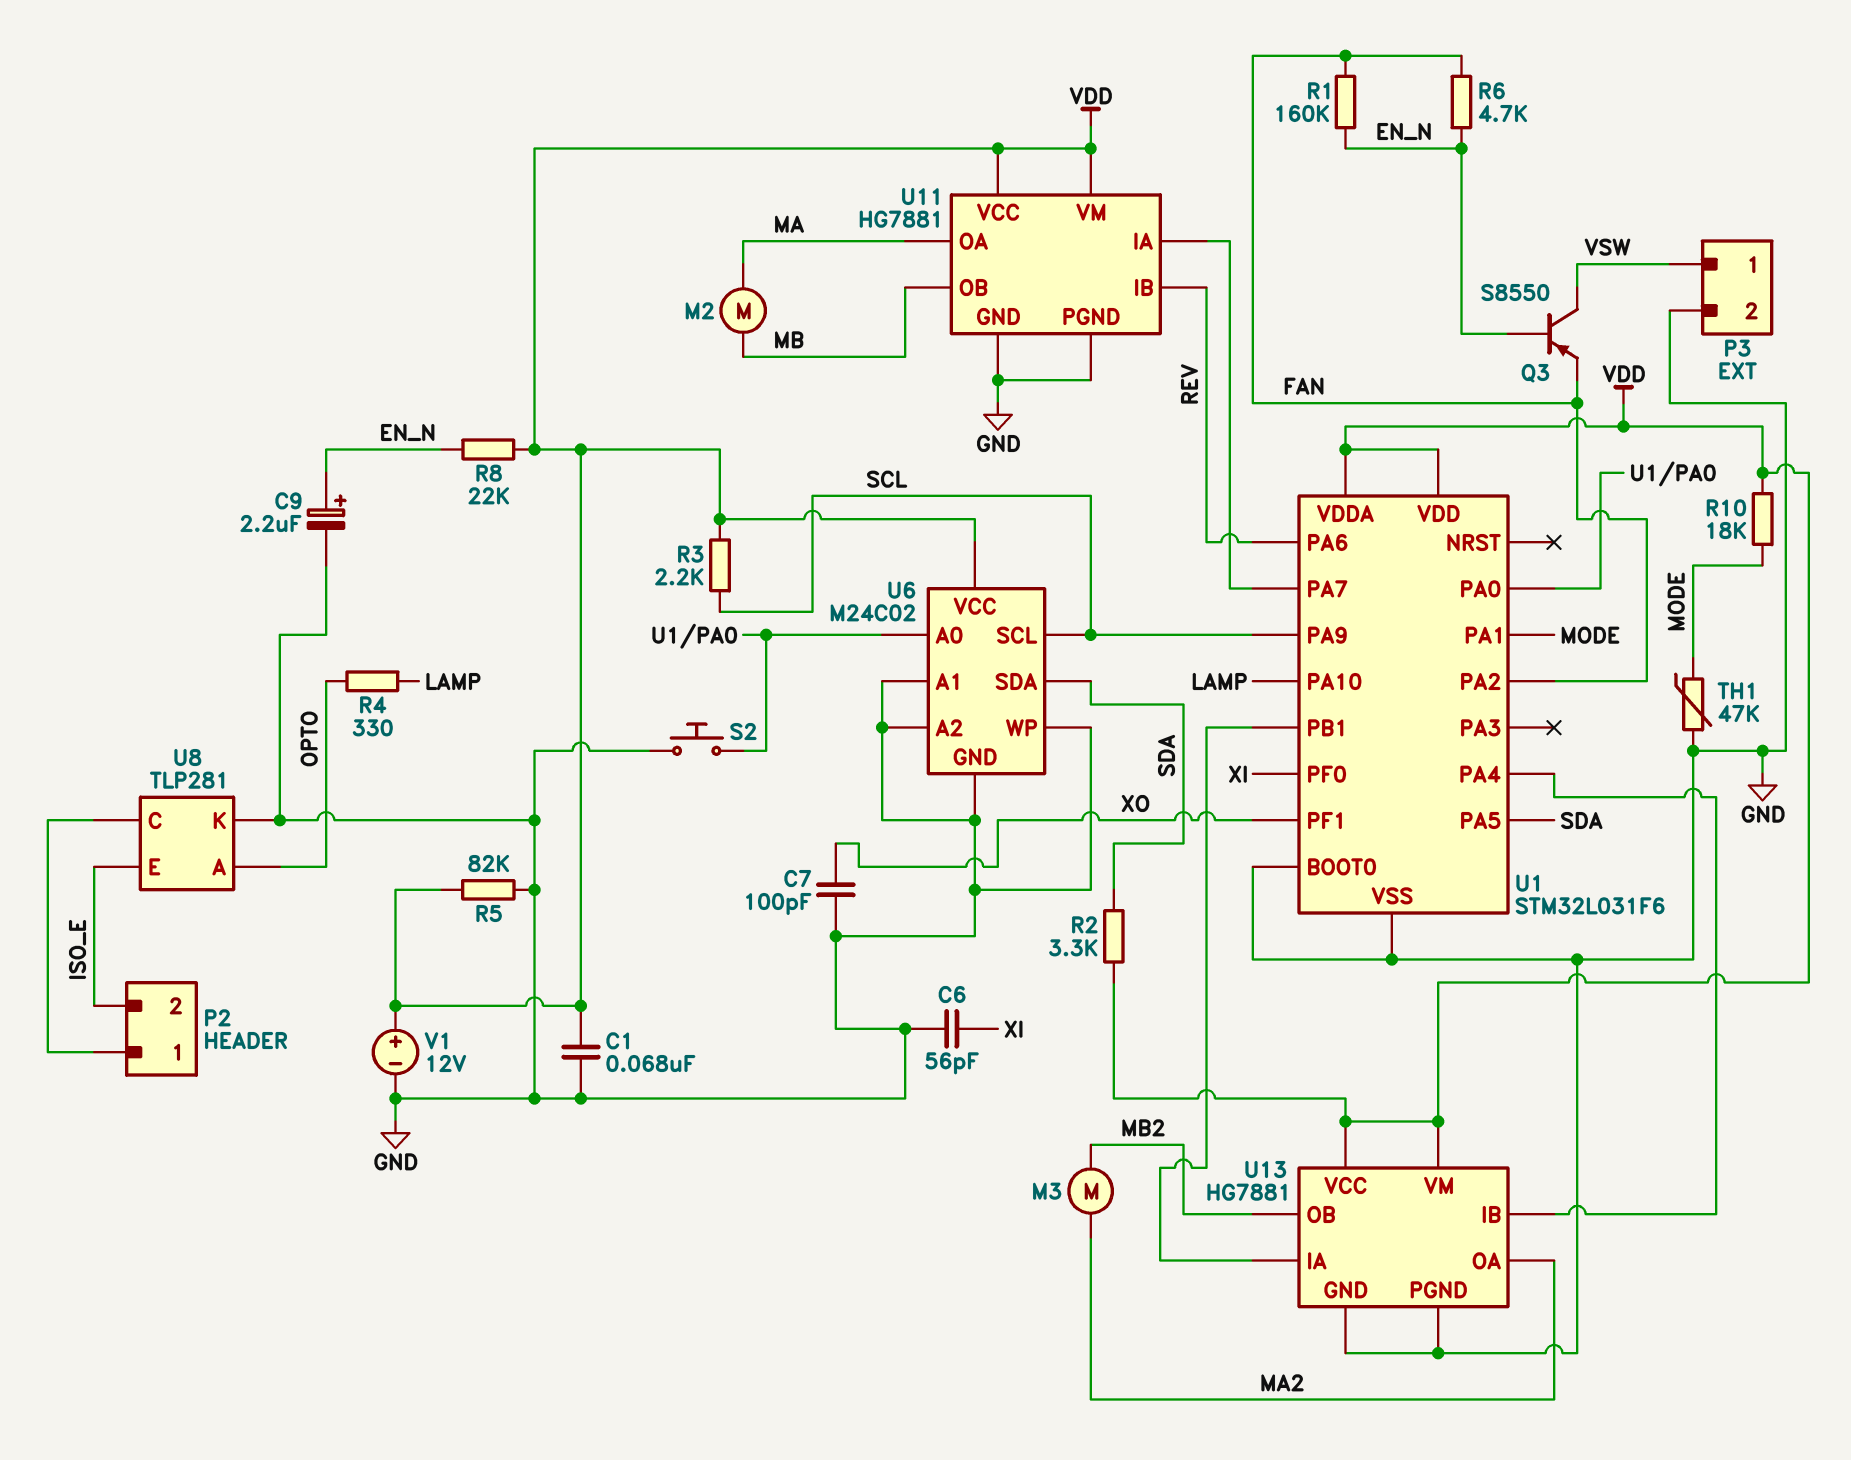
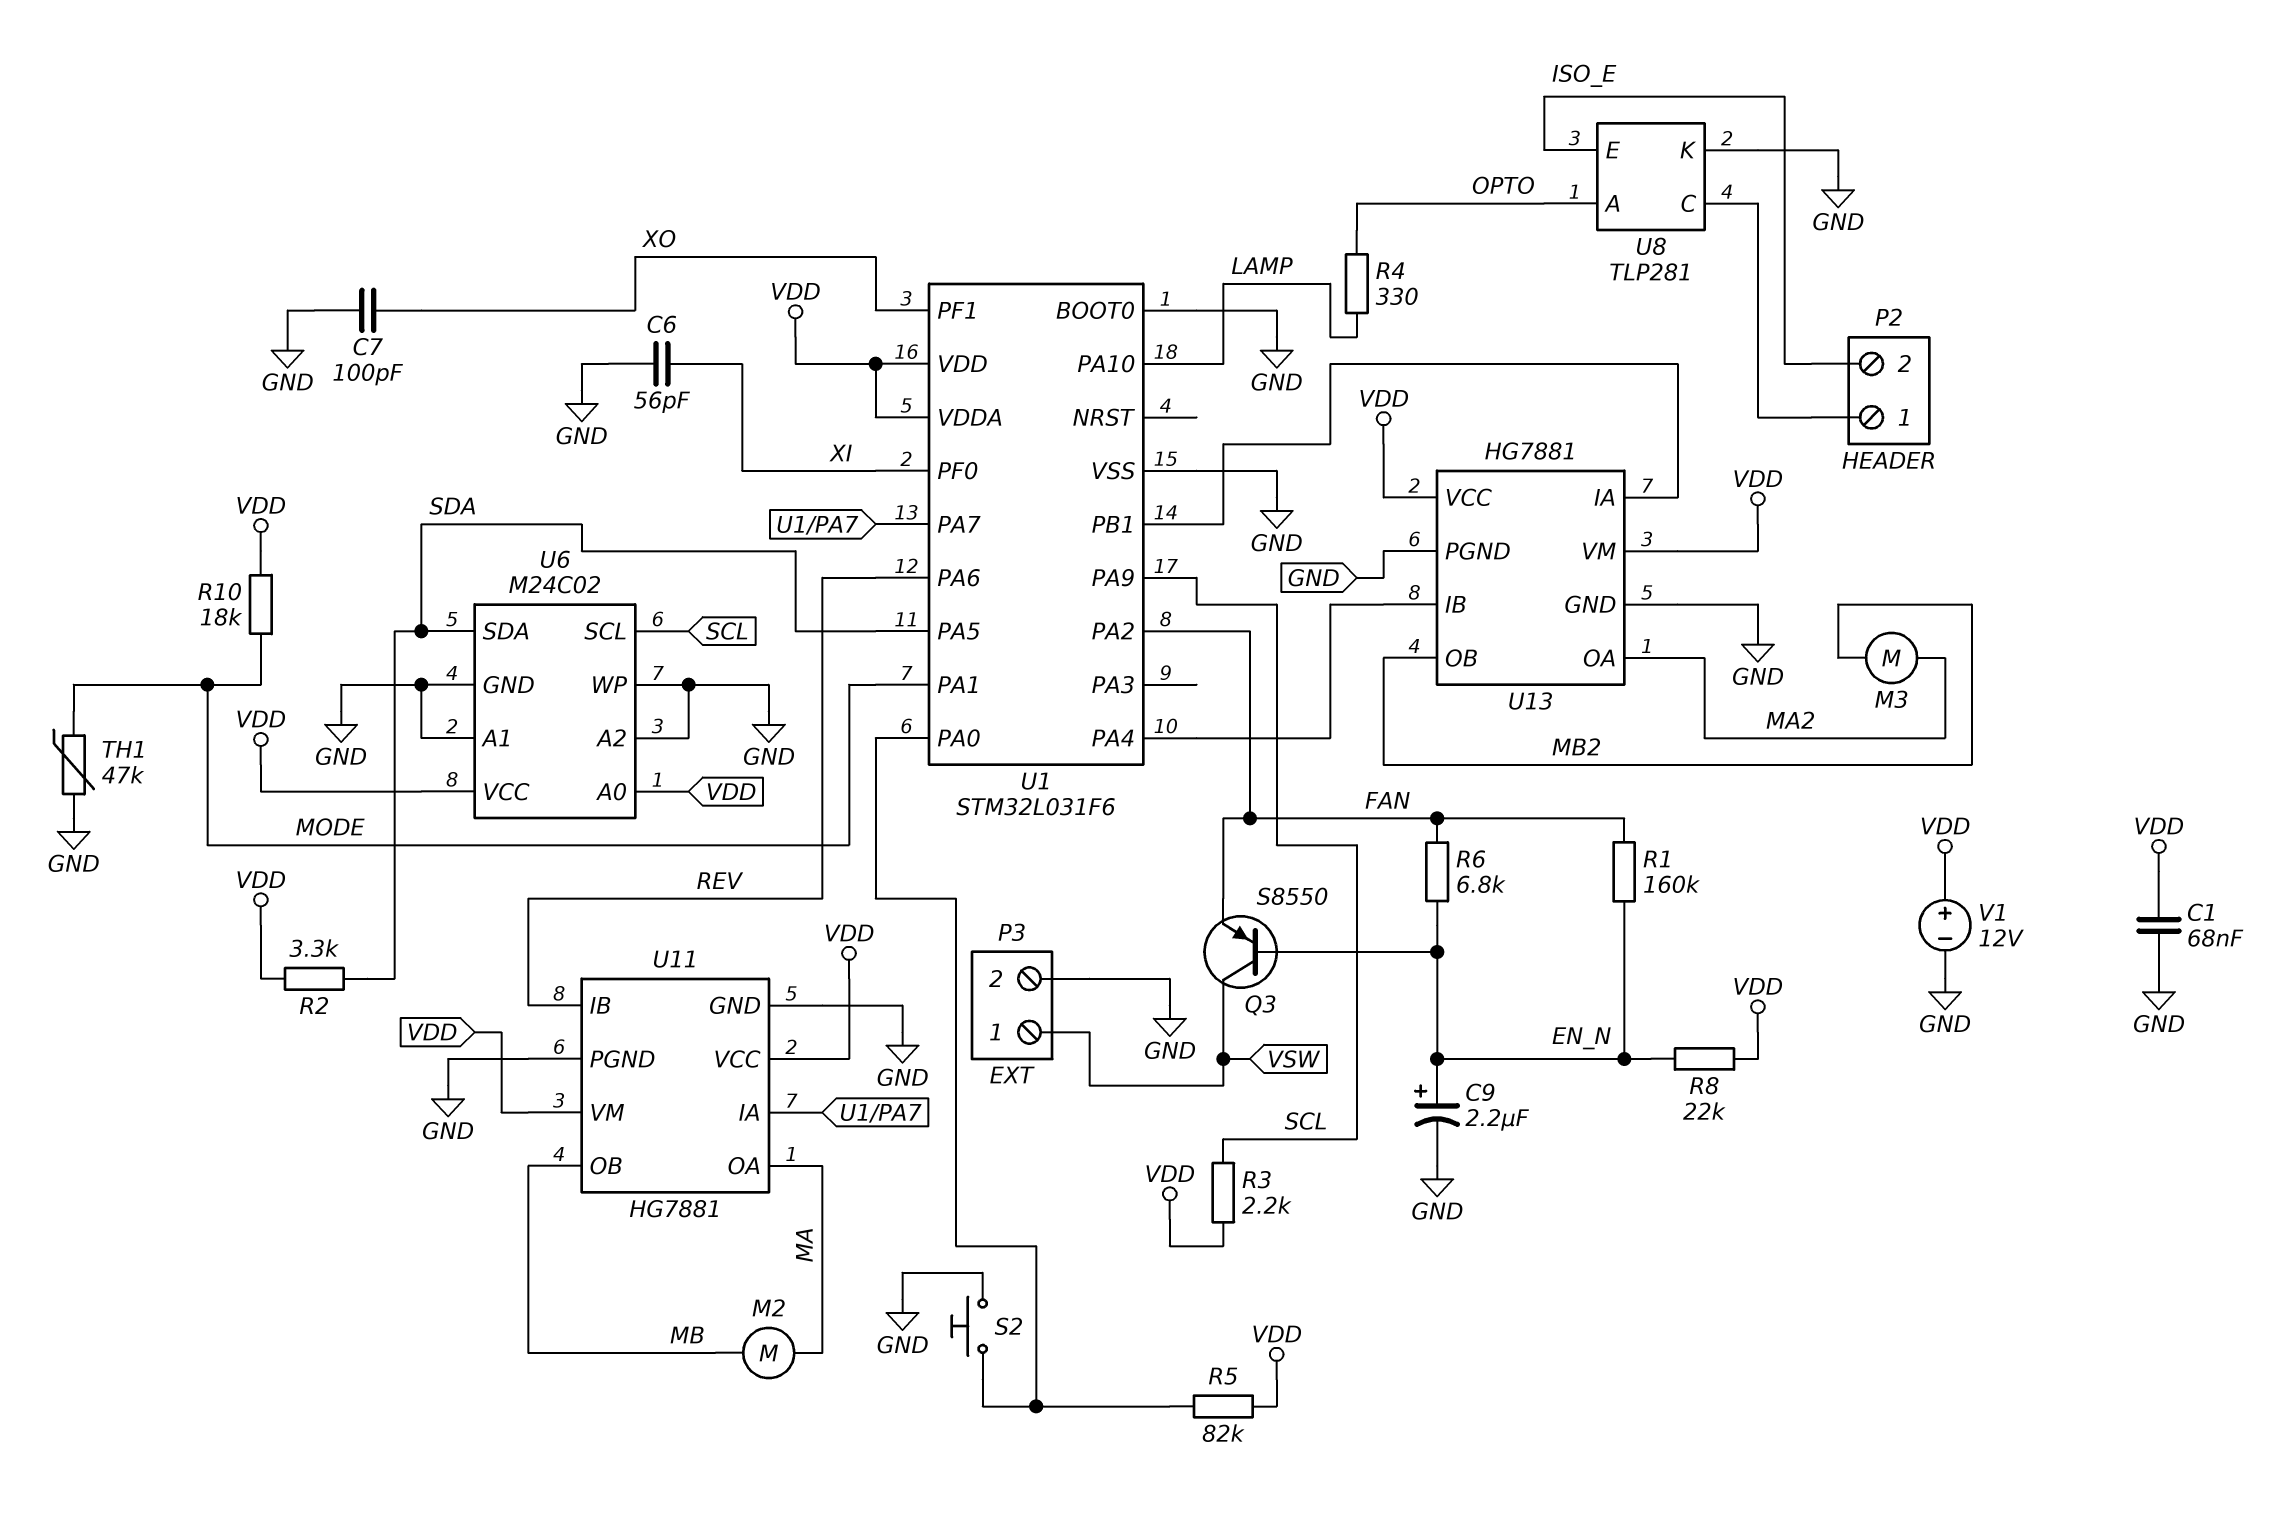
R5: 82k (GND, VDD) -> 82k (U1/PA0, VDD)
R6: 4.7k (EN_N, FAN) -> 6.8k (EN_N, FAN)
U6 pin A0: U1/PA0 -> VDD

